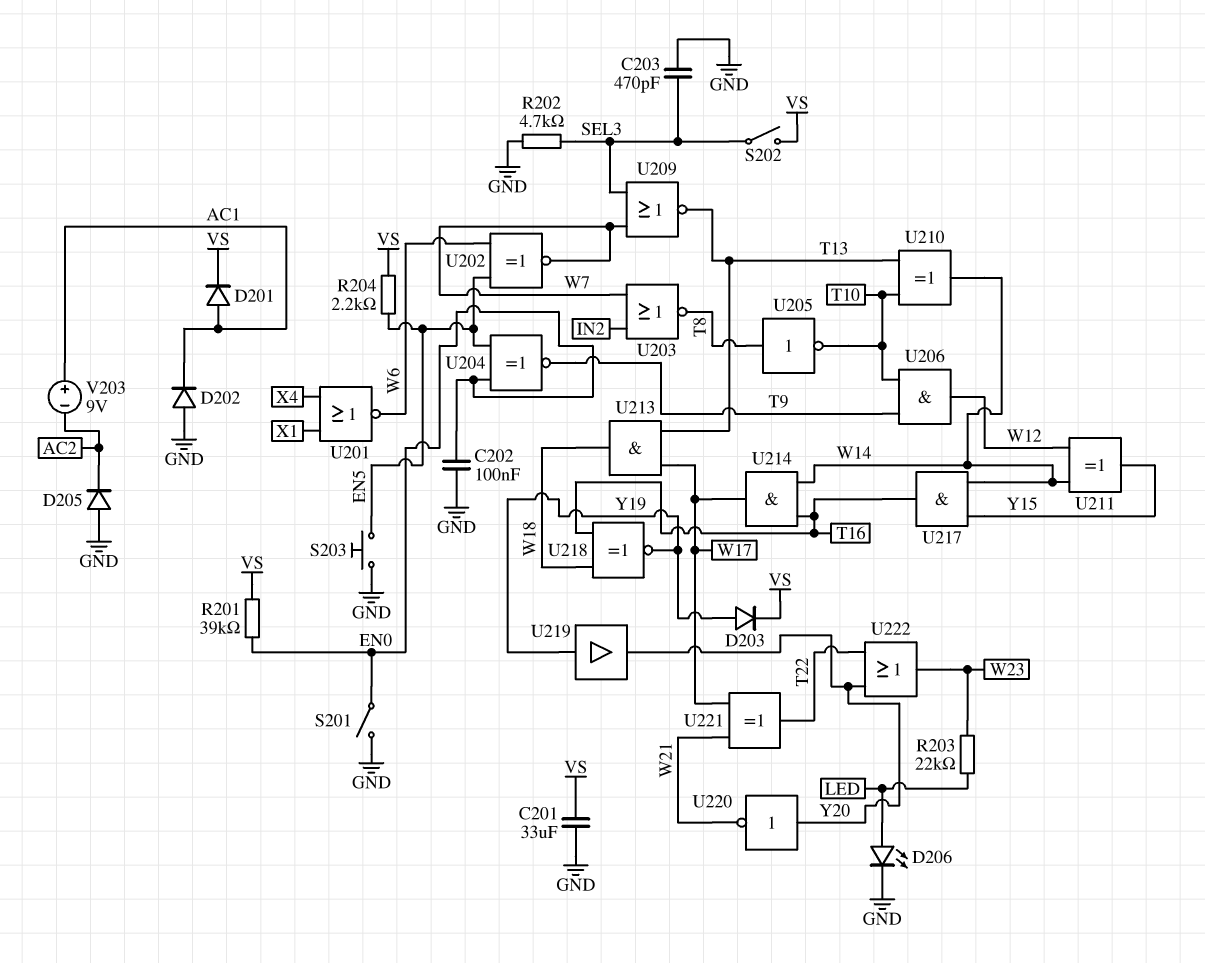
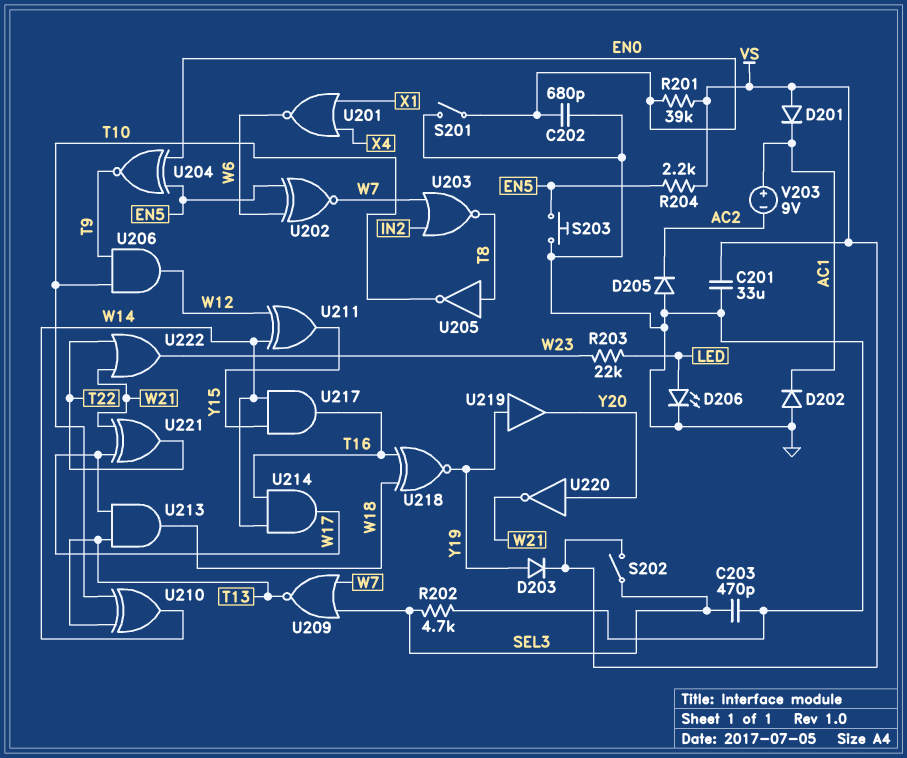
C202: 100nF (EN0, GND) -> 680pF (EN0, GND)
D201: diode (A AC1, K VS) -> diode (A VS, K AC1)
U222: OR (in T22, in Y20, out W23) -> OR (in T22, in W21, out W23)

